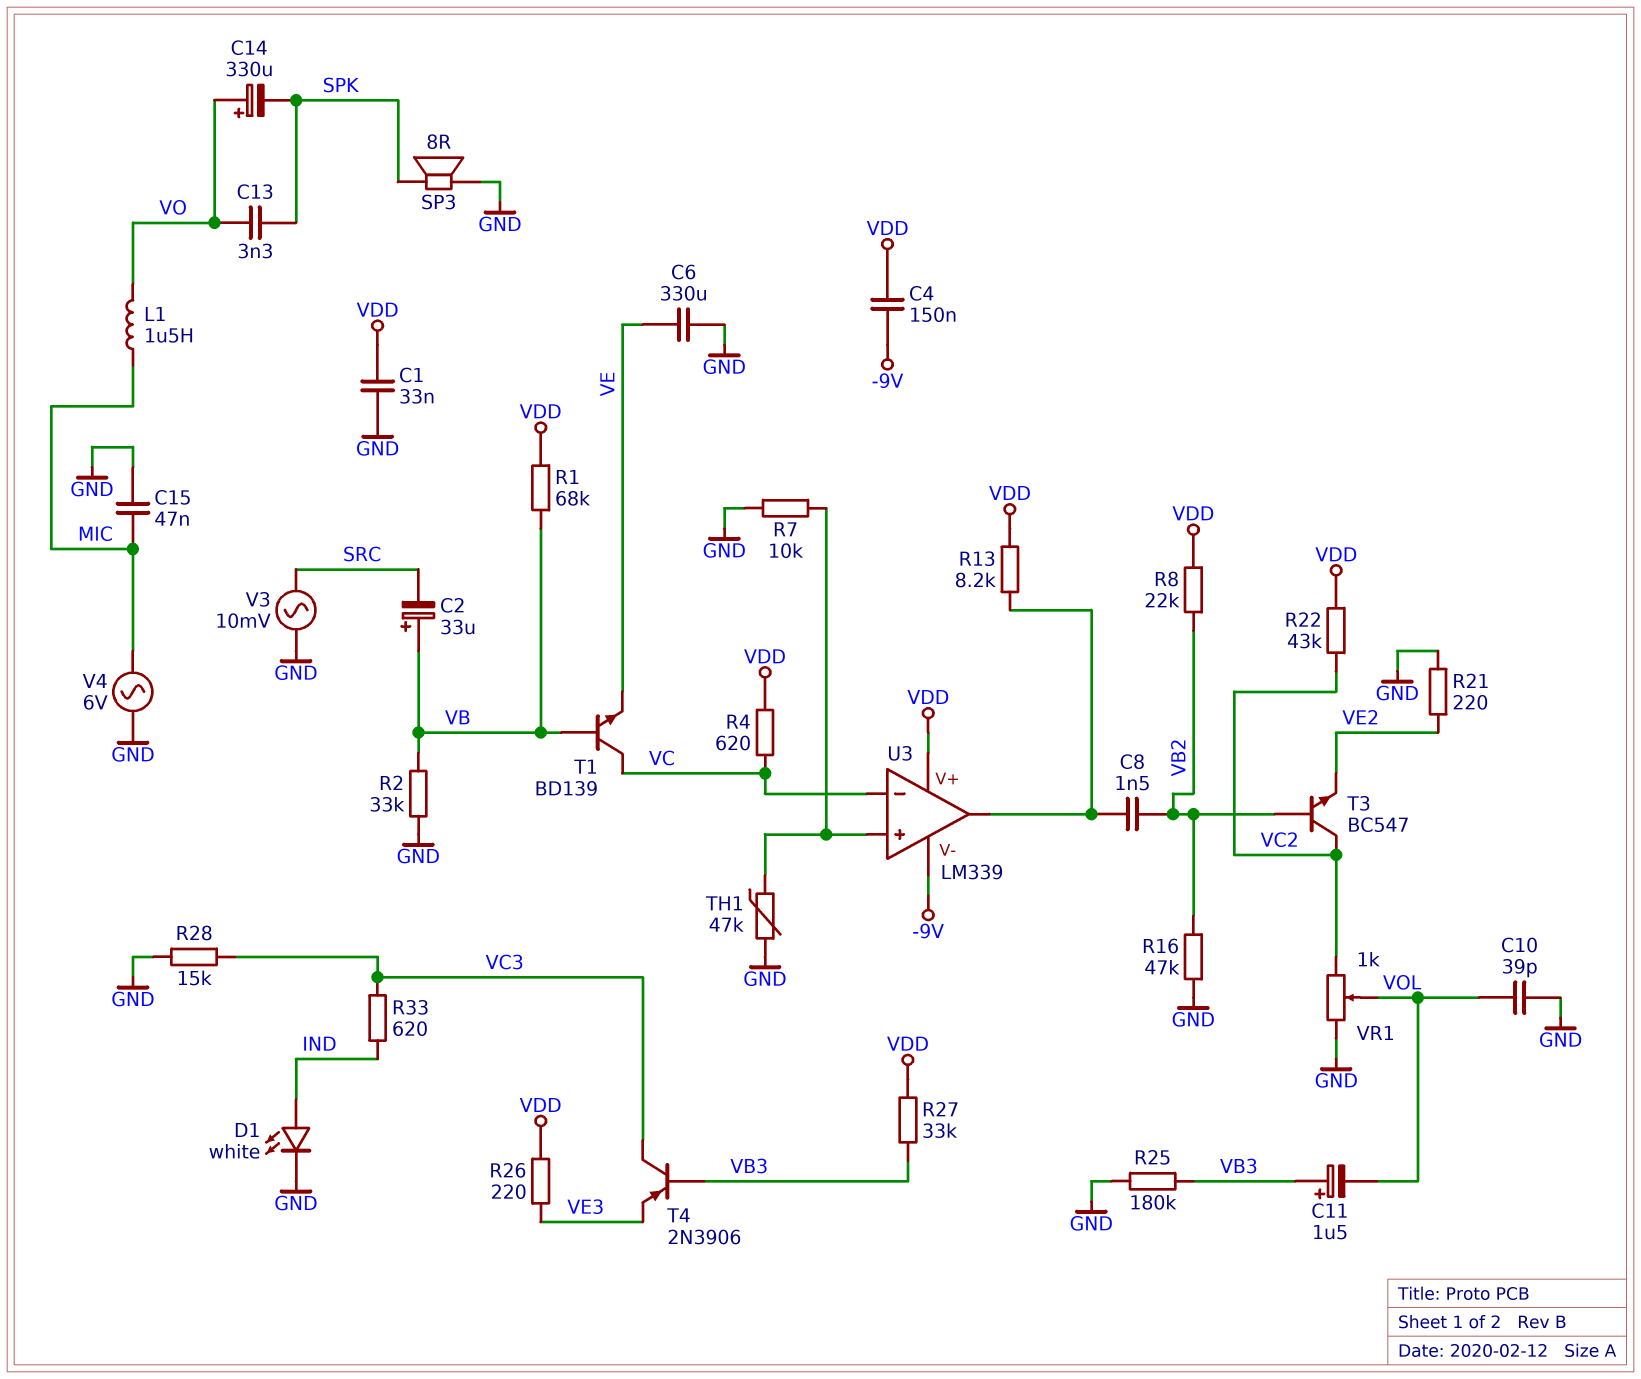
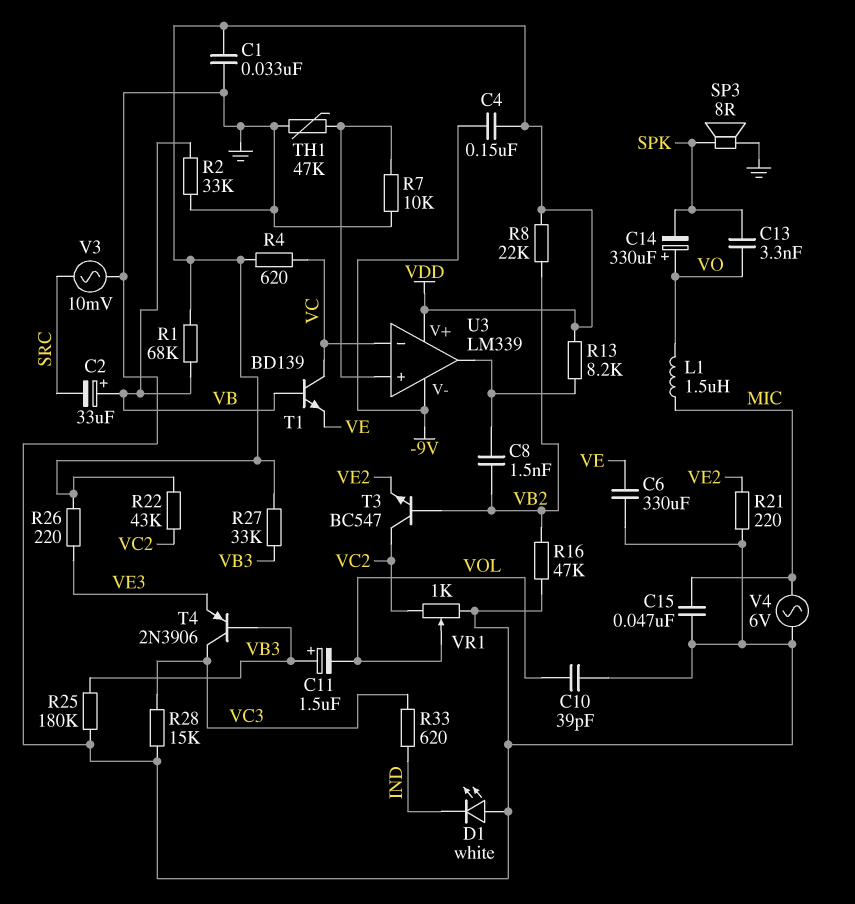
D1: LED white (A IND, K GND) -> LED white (A GND, K IND)

